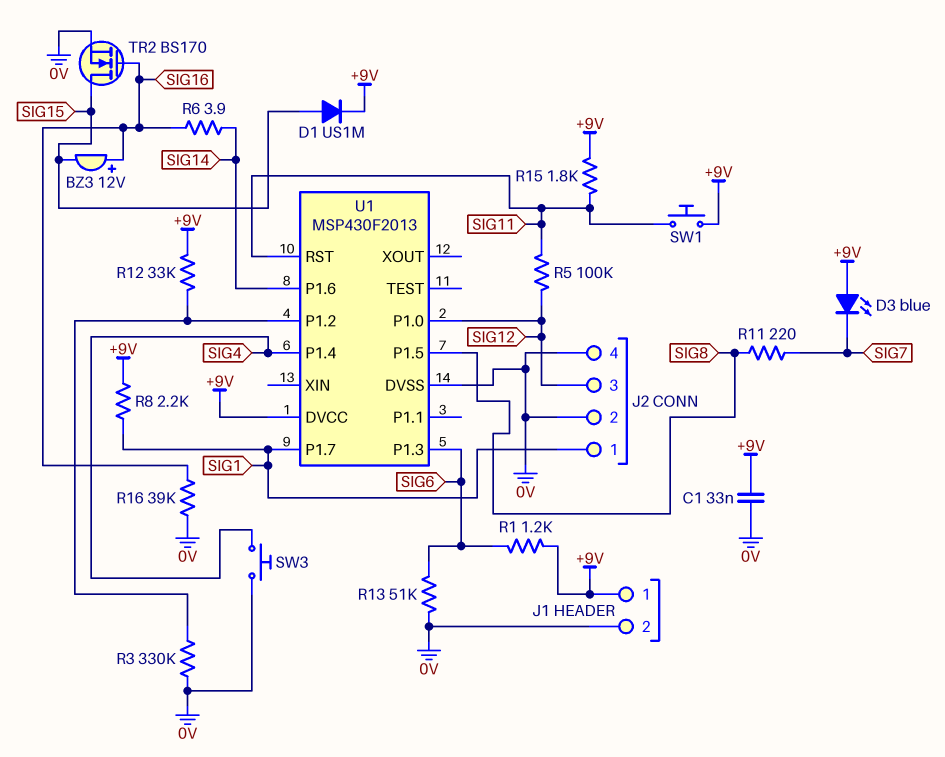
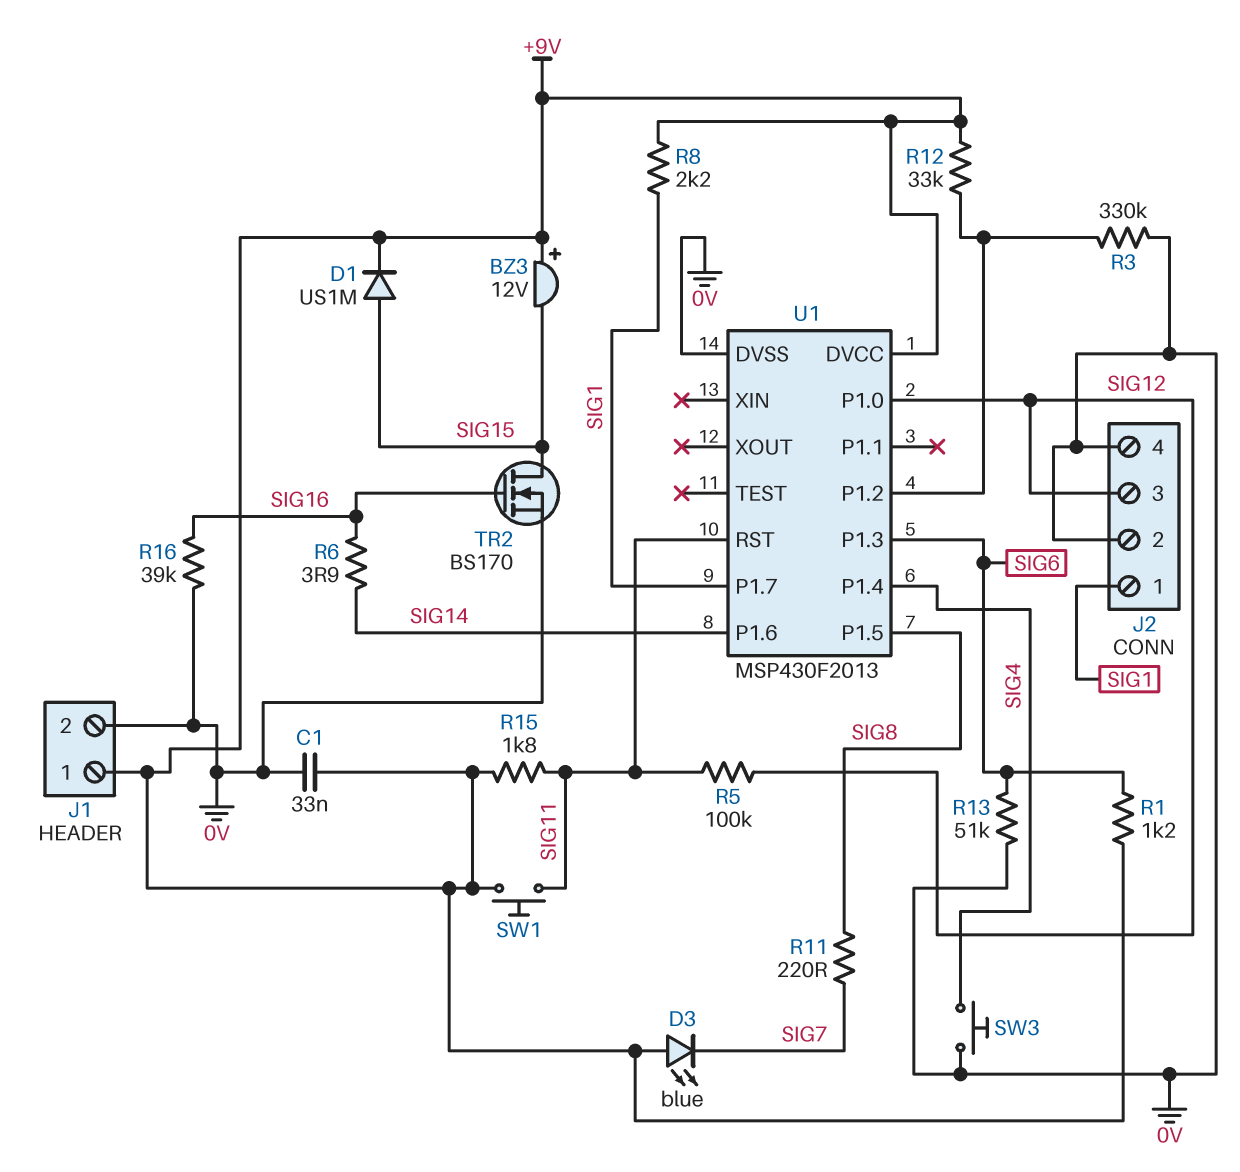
BZ3: buzzer 12V (plus SIG16, minus SIG15) -> buzzer 12V (plus +9V, minus SIG15)

